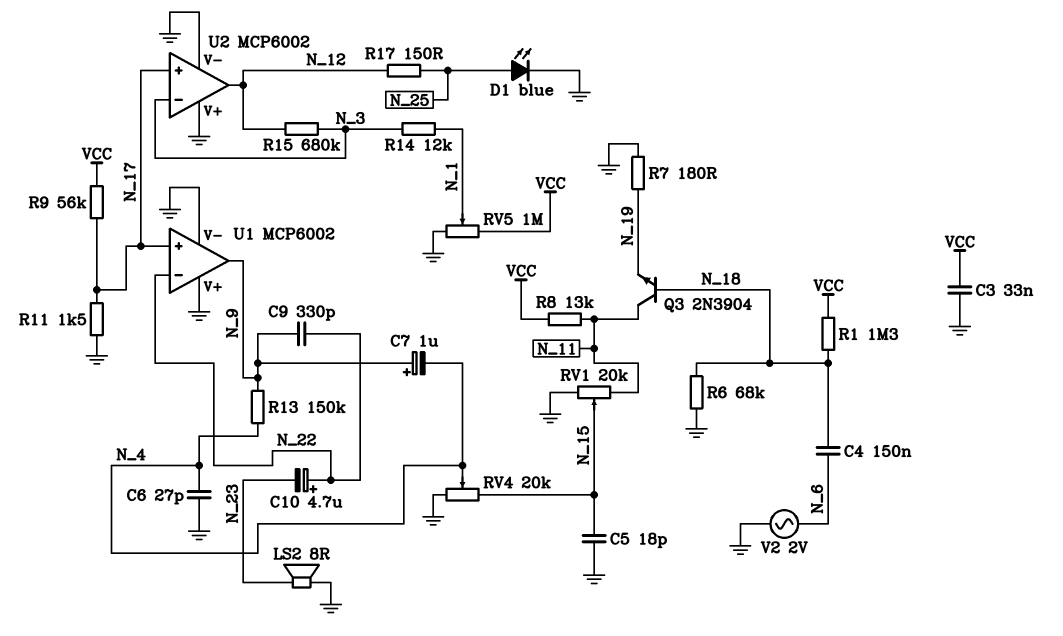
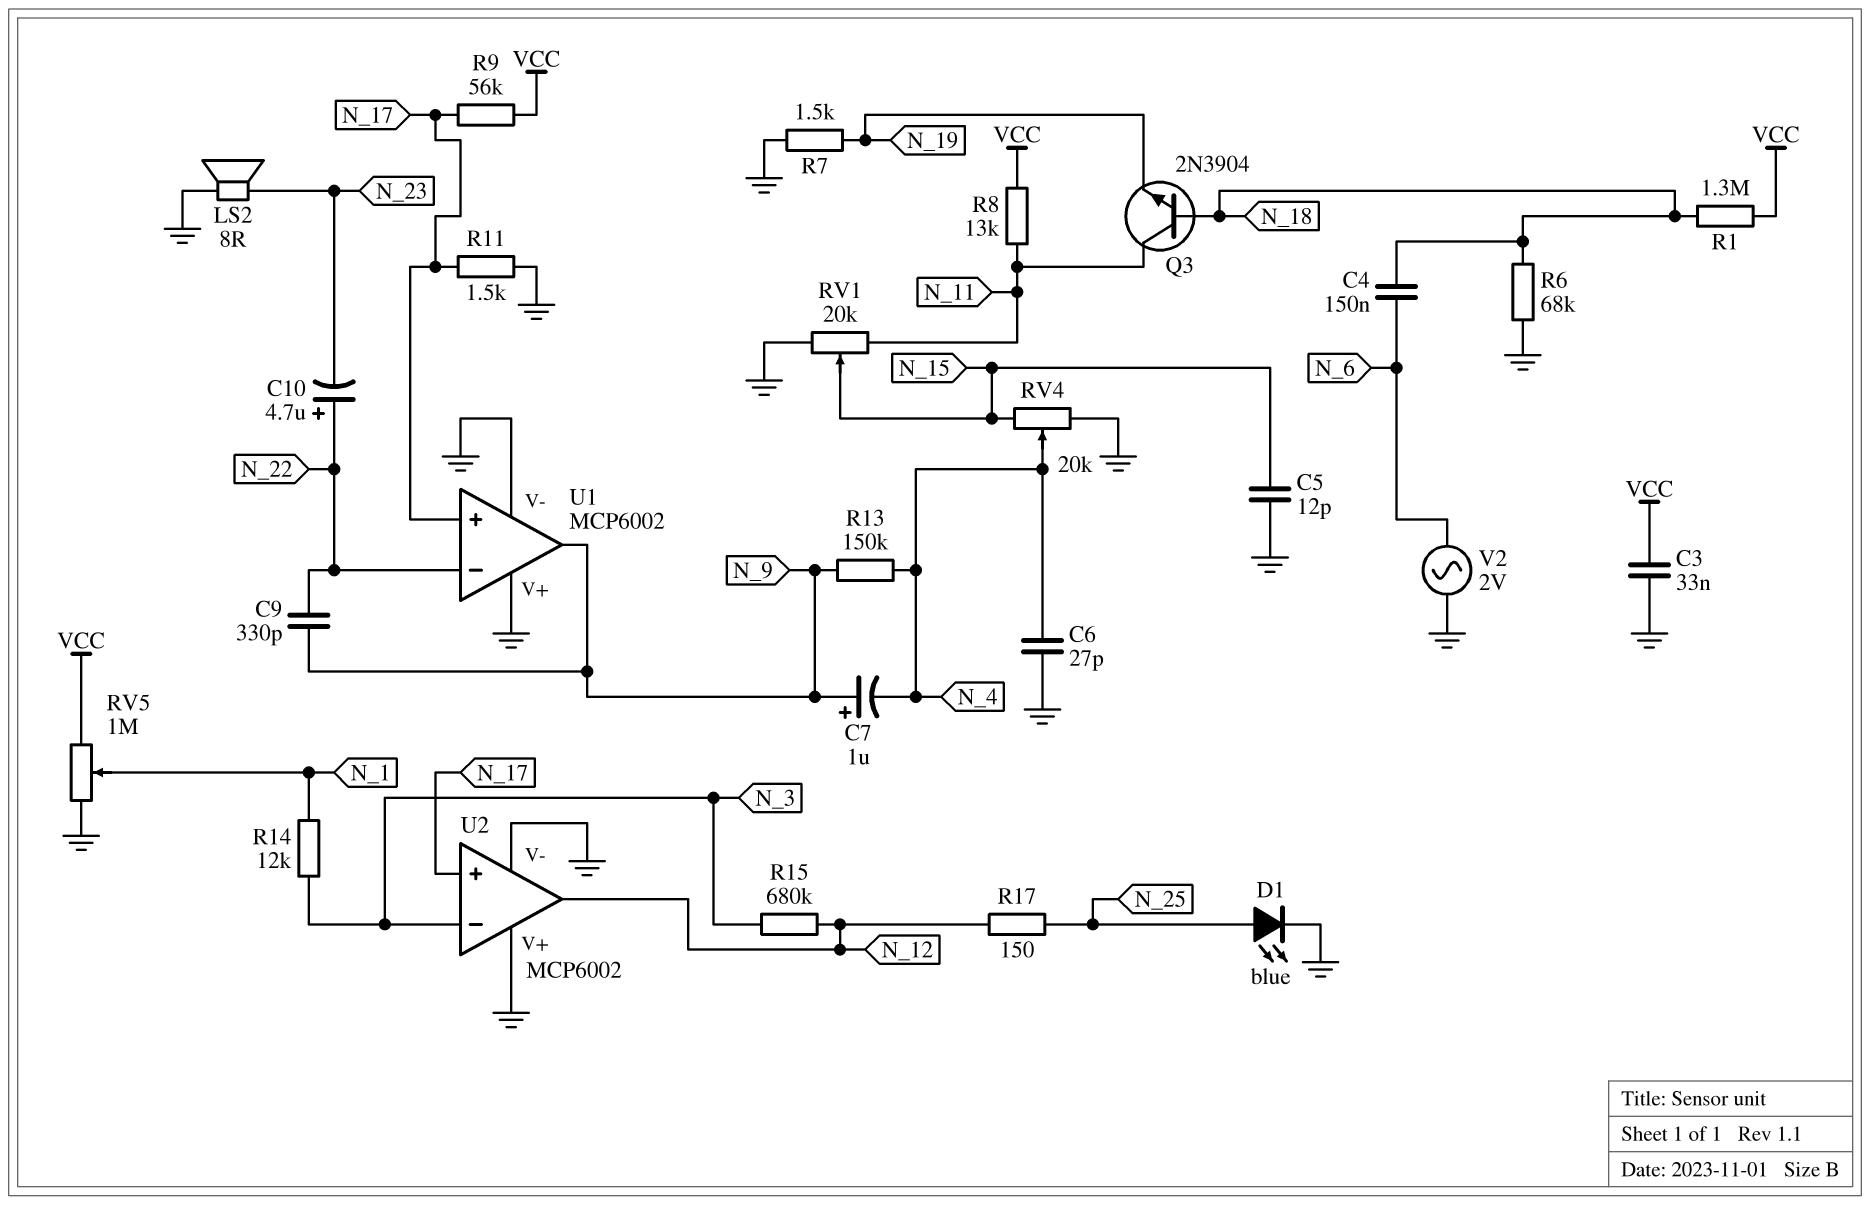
C5: 18pF (GND, N_15) -> 12pF (GND, N_15)
R7: 180 (GND, N_19) -> 1.5k (GND, N_19)

